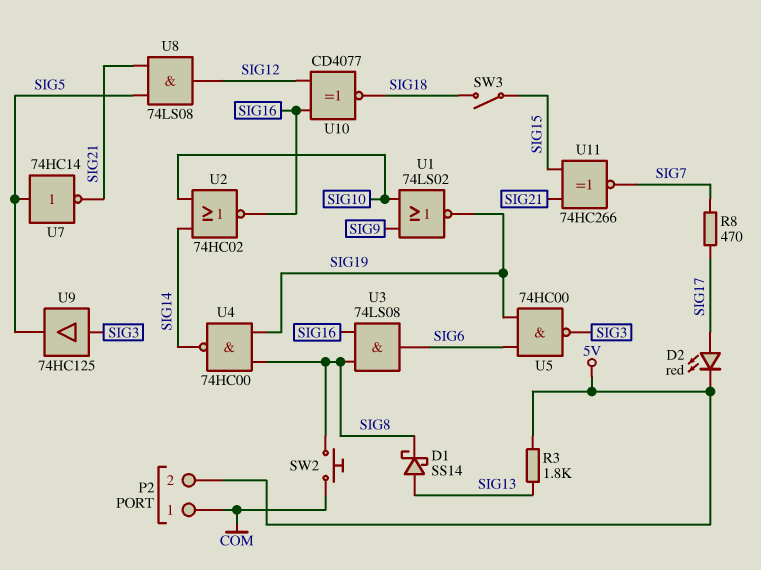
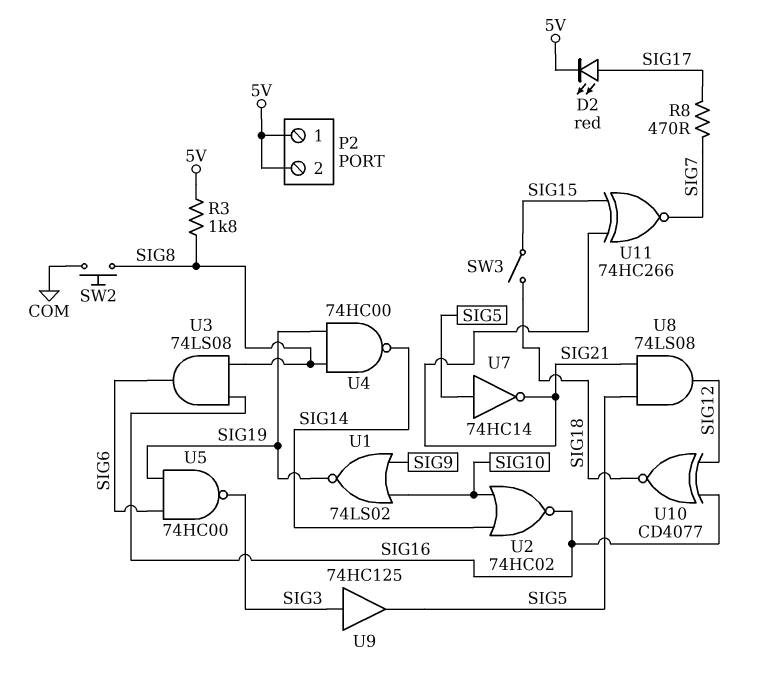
D1: schottky SS14 (A SIG13, K SIG8) -> none
P2 pin 1: COM -> 5V
R3: 1.8k (5V, SIG13) -> 1.8k (5V, SIG8)

